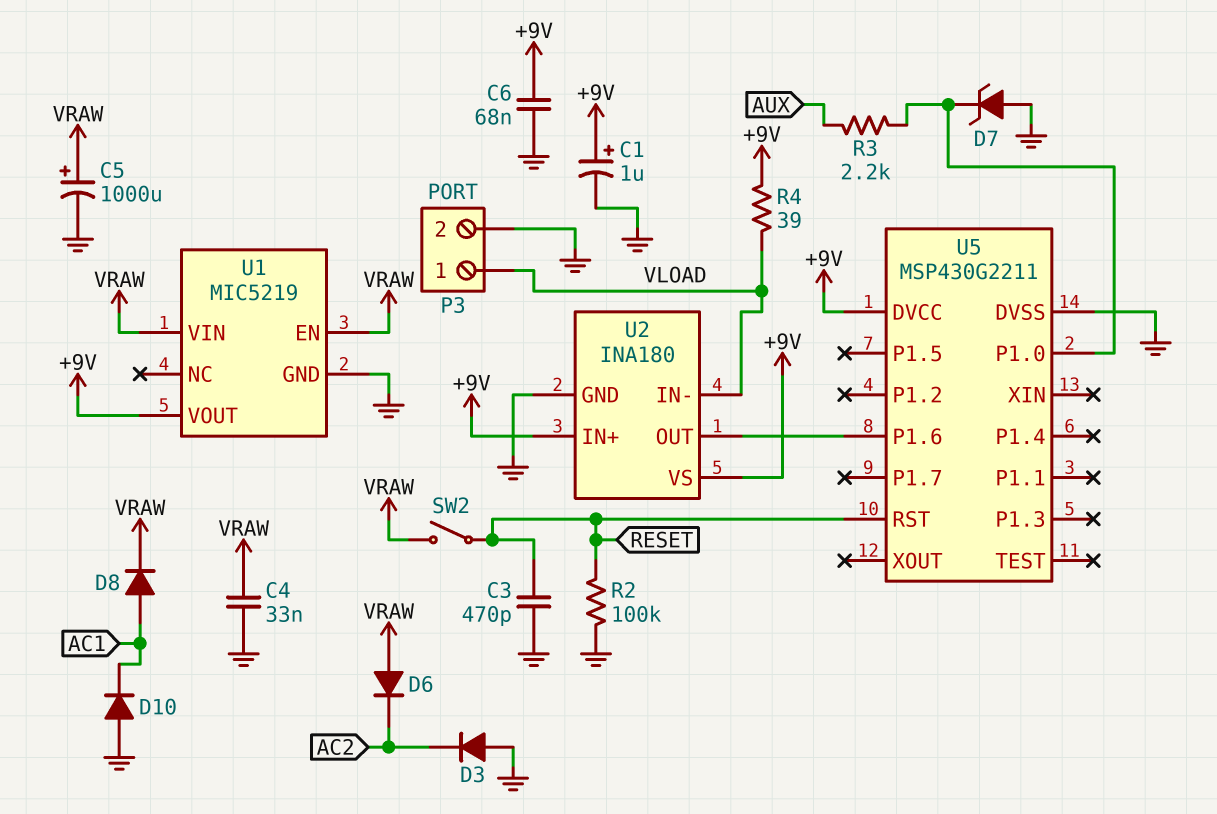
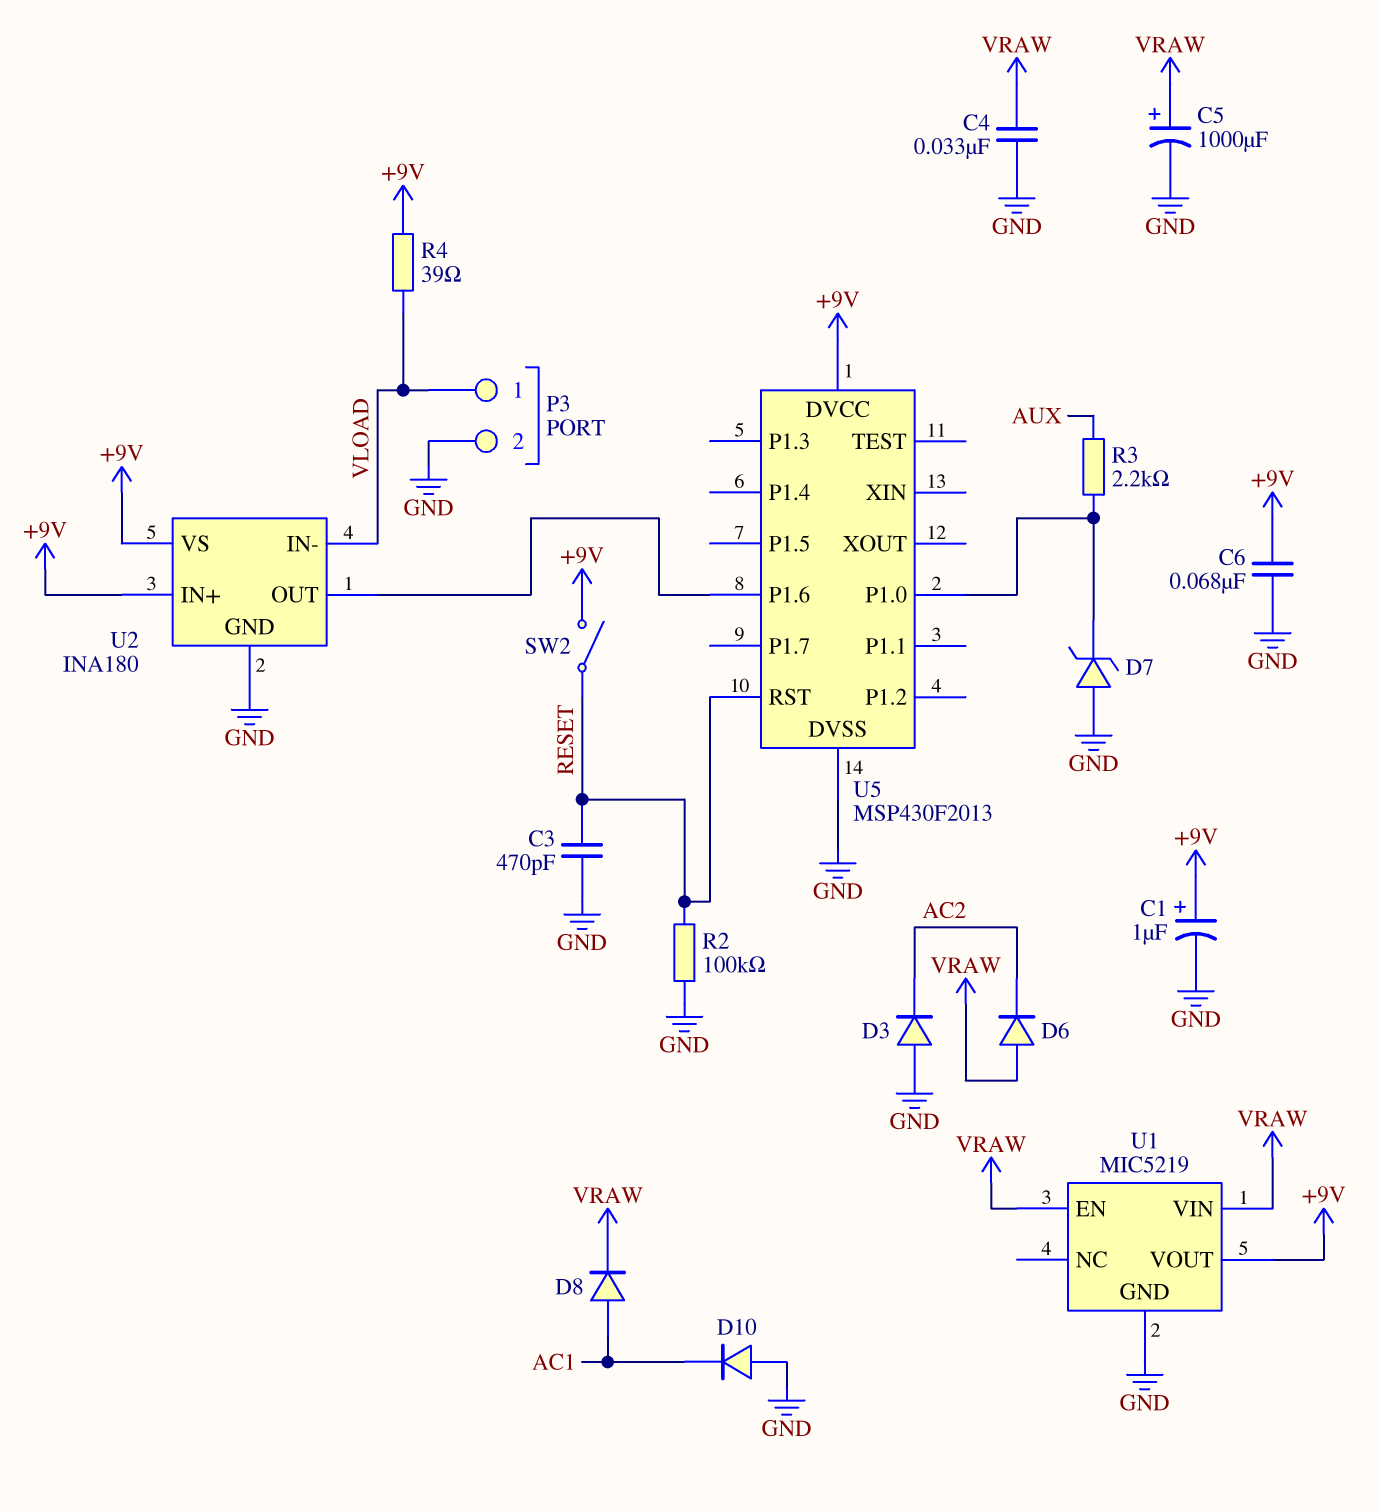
SW2: switch (RESET, VRAW) -> switch (+9V, RESET)
U5: MSP430G2211 -> MSP430F2013

